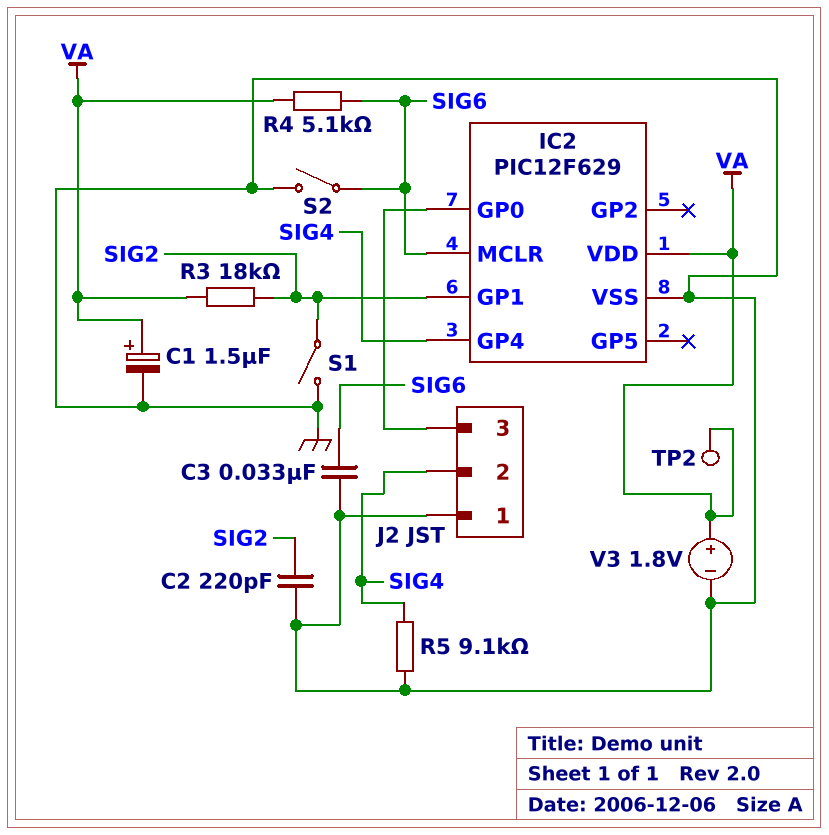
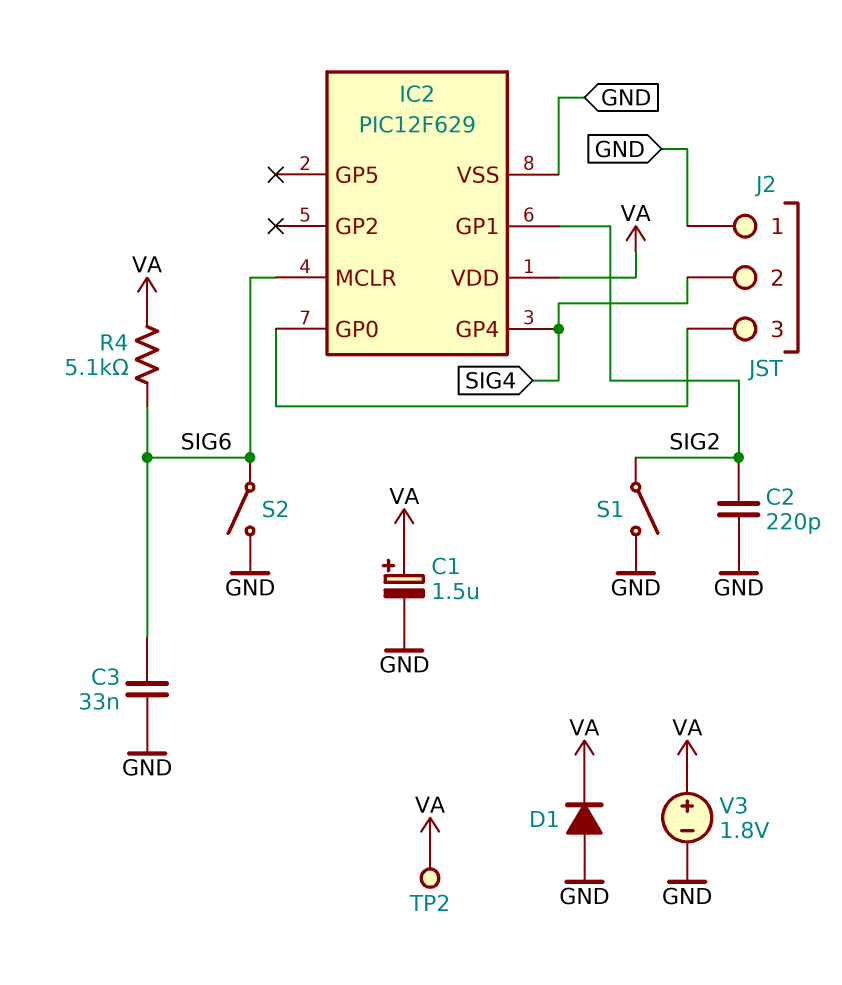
D1: none -> diode (A GND, K VA)
R3: 18k (SIG2, VA) -> none
R5: 9.1k (GND, SIG4) -> none

